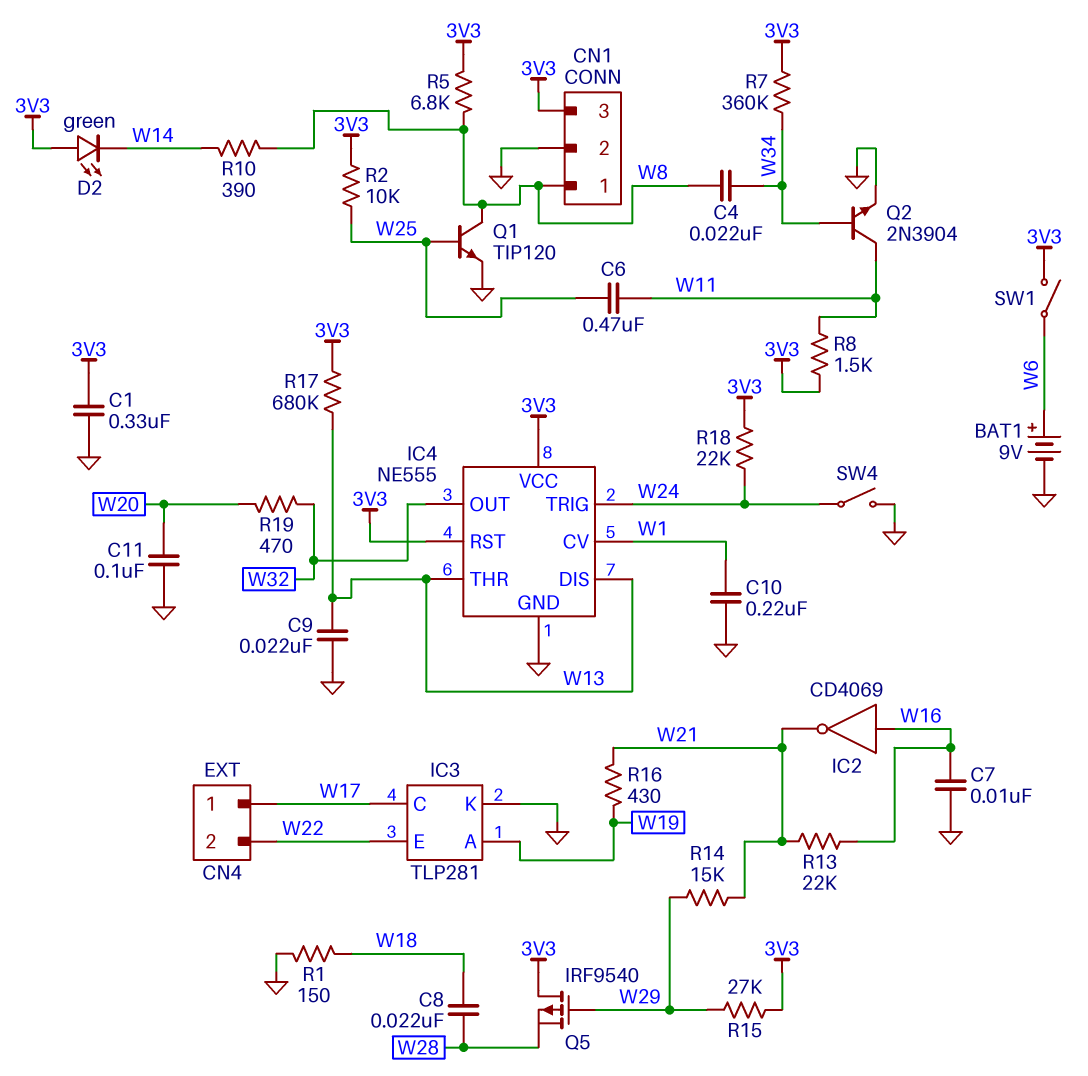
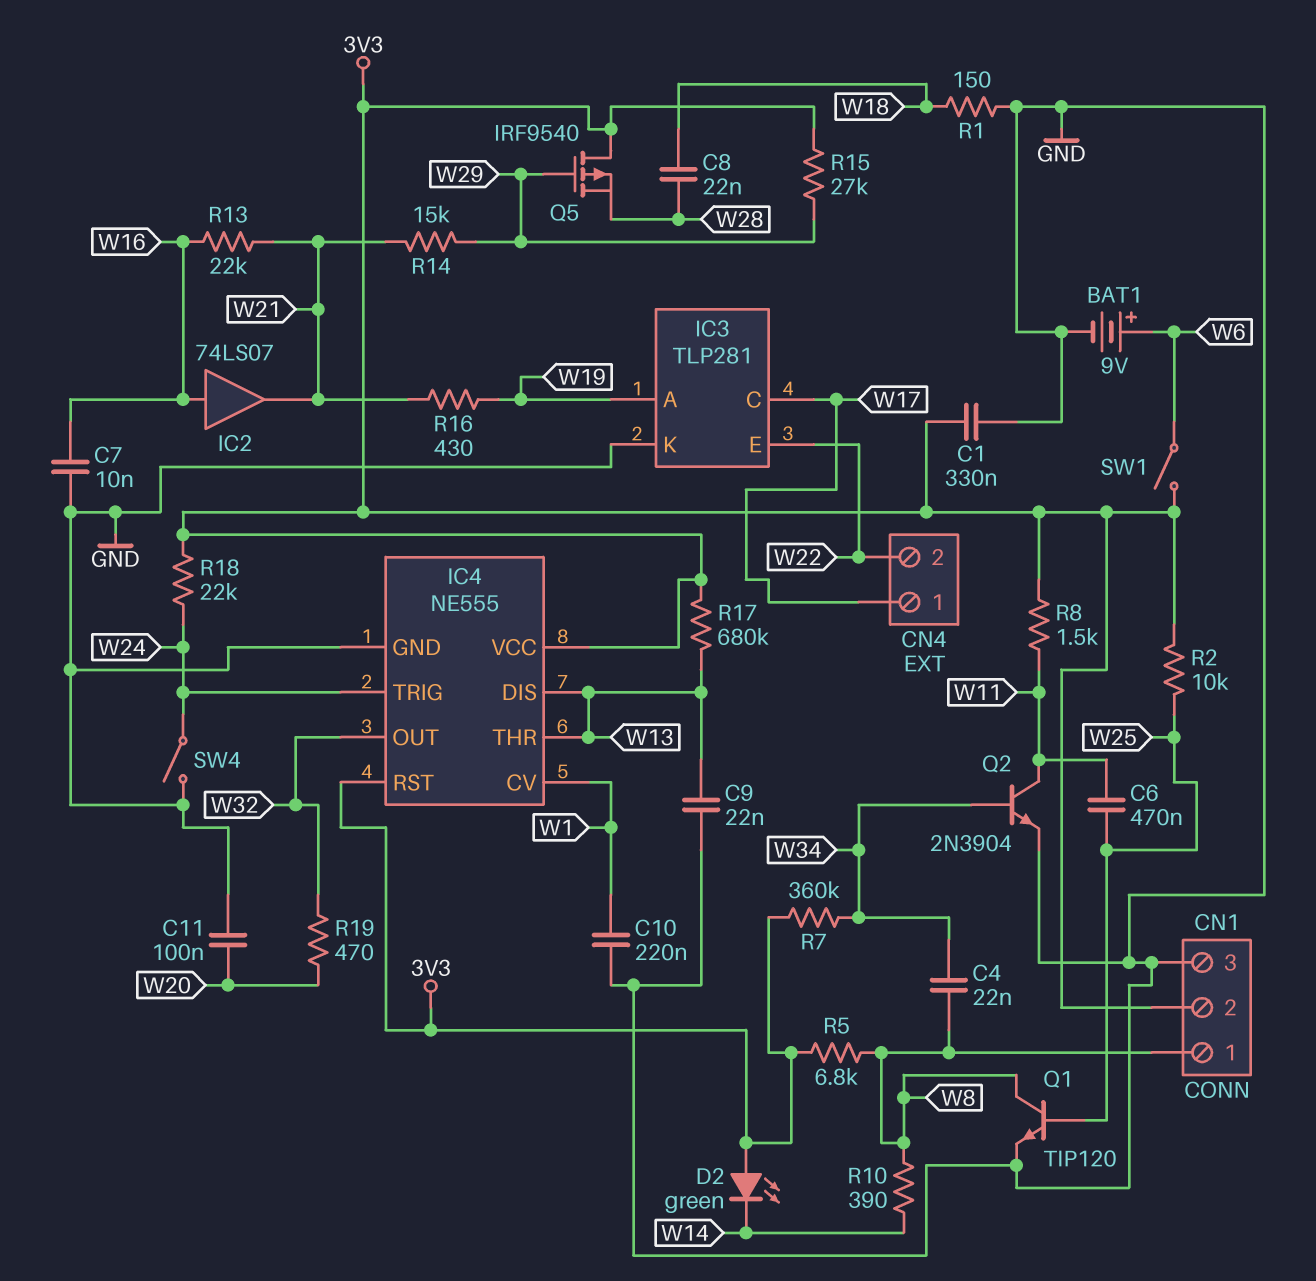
CN1 pin 2: GND -> 3V3
CN1 pin 3: 3V3 -> GND
IC2: NOT CD4069 (in W16, out W21) -> buffer 74LS07 (in W16, out W21)

